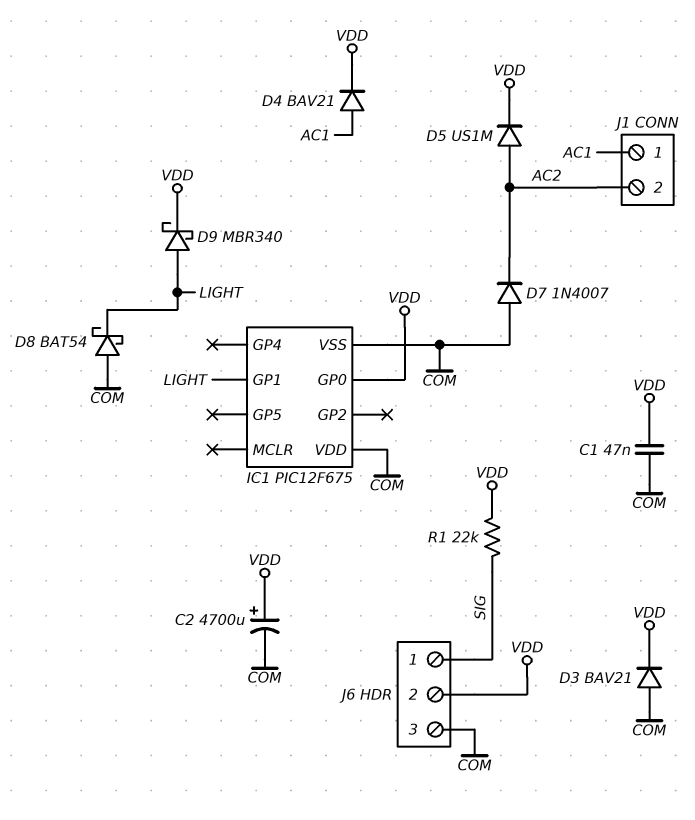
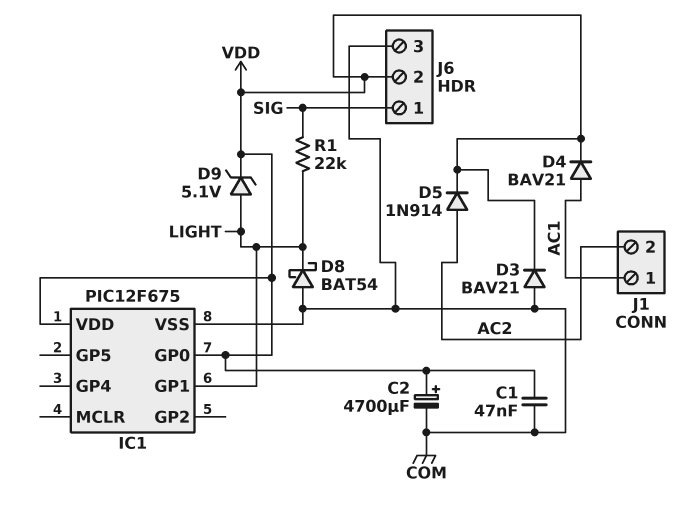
D5: diode US1M (A AC2, K VDD) -> diode 1N914 (A AC2, K VDD)
D7: diode 1N4007 (A COM, K AC2) -> none
D9: schottky MBR340 (A LIGHT, K VDD) -> zener 5.1V (A LIGHT, K VDD)
IC1 pin VDD: COM -> VDD
R1: 22k (SIG, VDD) -> 22k (LIGHT, SIG)

